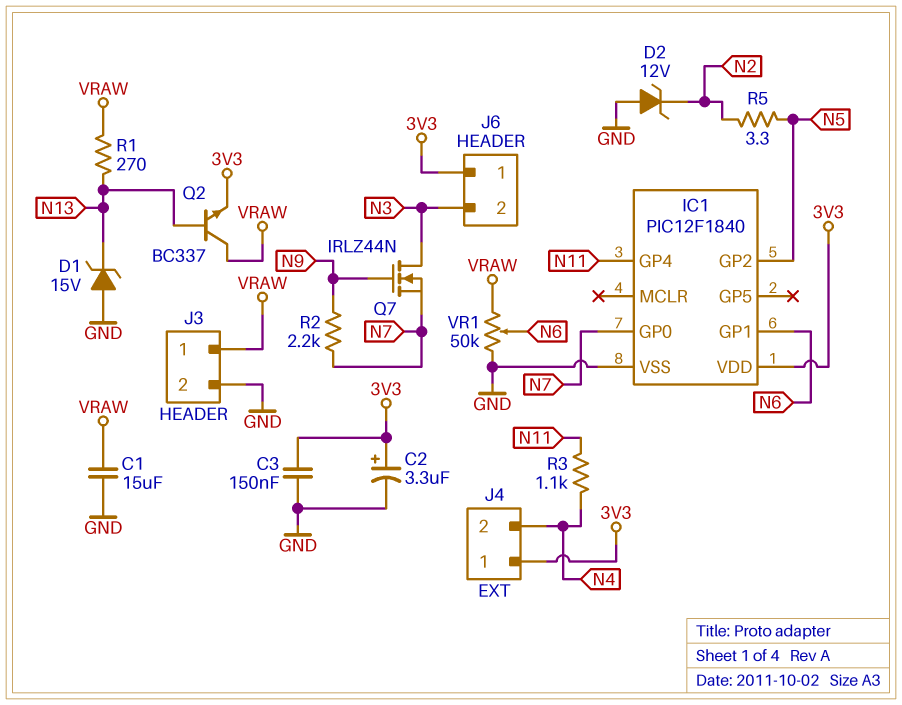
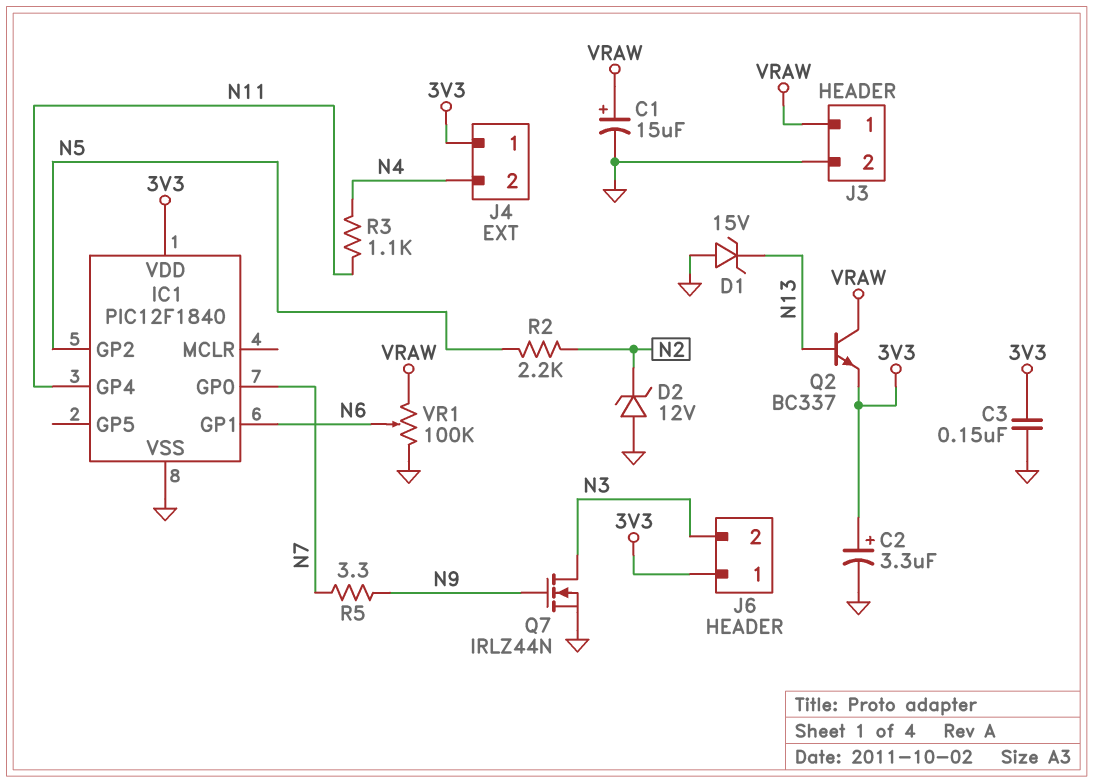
C1: 15uF (GND, VRAW) -> 15uF (plus VRAW, minus GND)
Q7: NMOS IRLZ44N (G N9, D N3, S N7) -> NMOS IRLZ44N (G N9, D N3, S GND)
R1: 270 (N13, VRAW) -> none
R2: 2.2k (N7, N9) -> 2.2k (N2, N5)
R5: 3.3 (N2, N5) -> 3.3 (N7, N9)
VR1: 50k (GND, VRAW, wiper N6) -> 100k (GND, VRAW, wiper N6)

